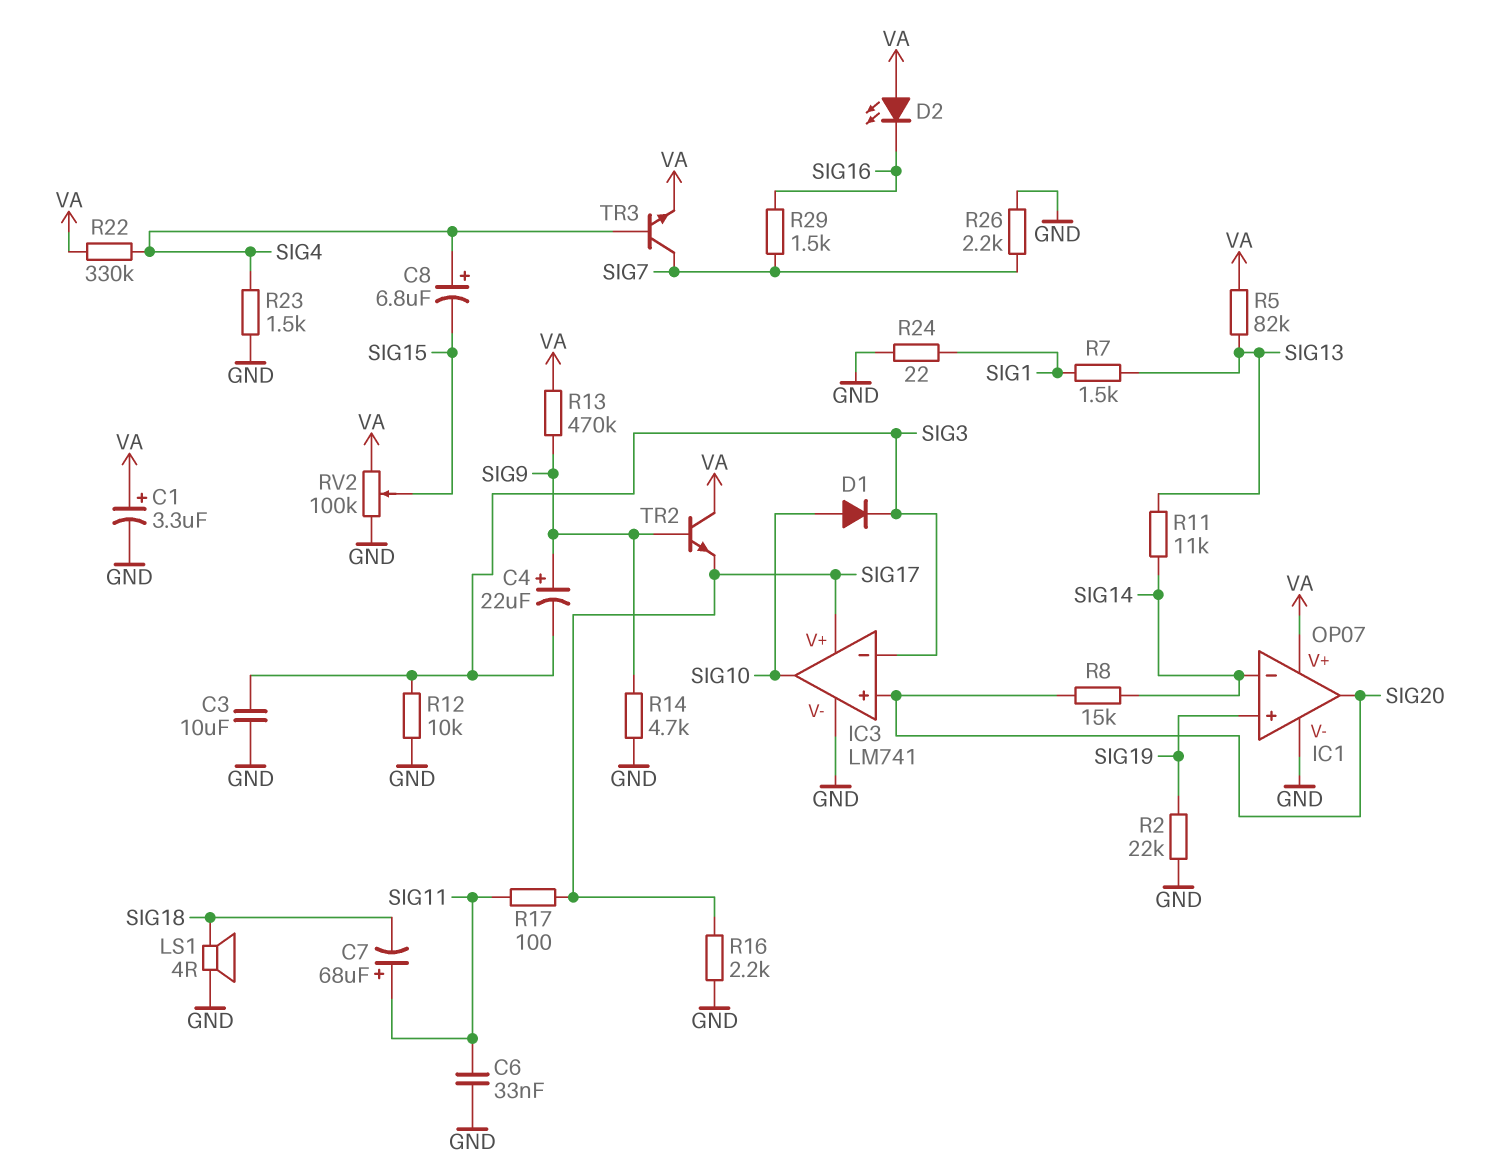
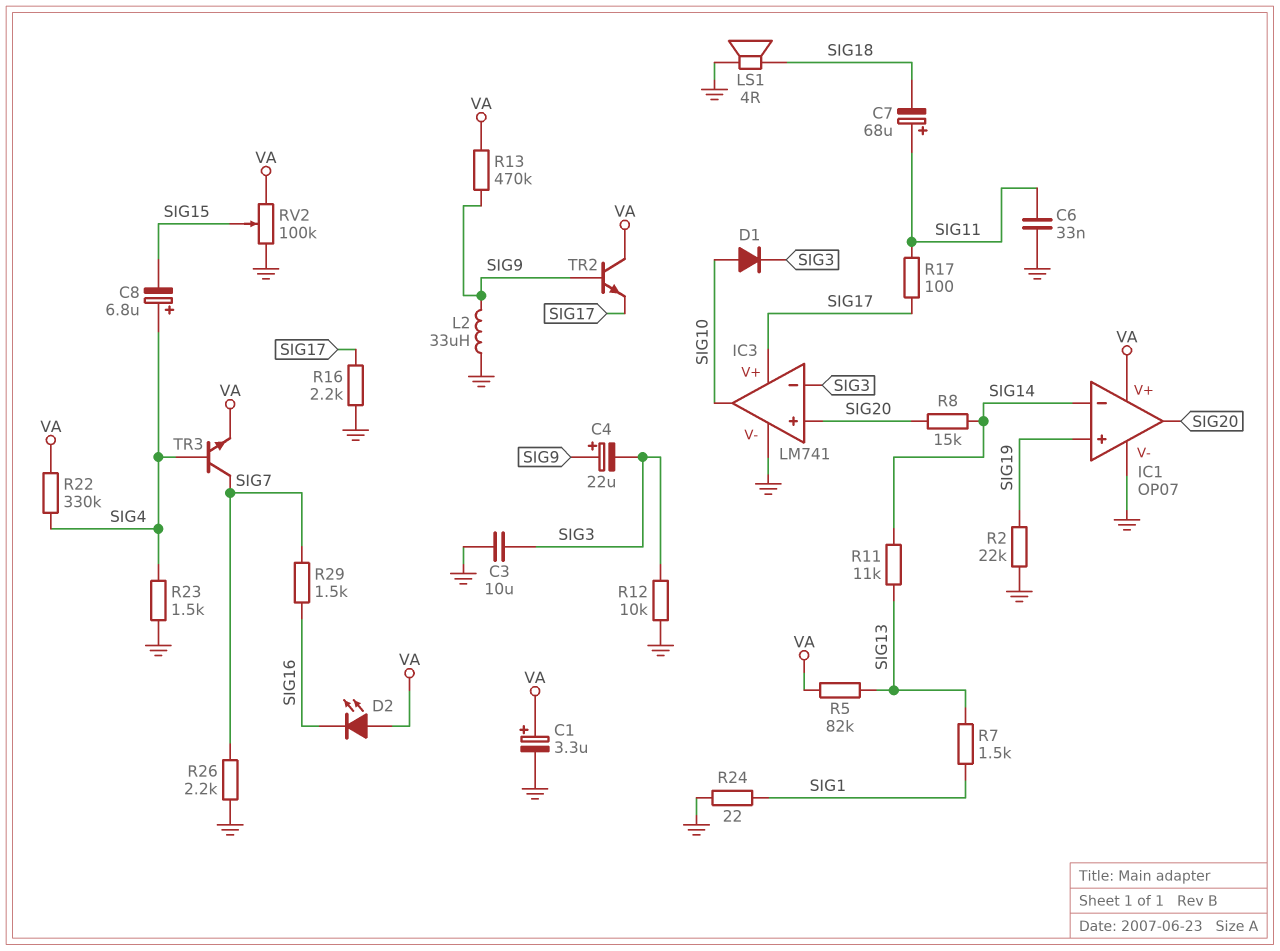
L2: none -> 33uH (GND, SIG9)
R14: 4.7k (GND, SIG9) -> none

